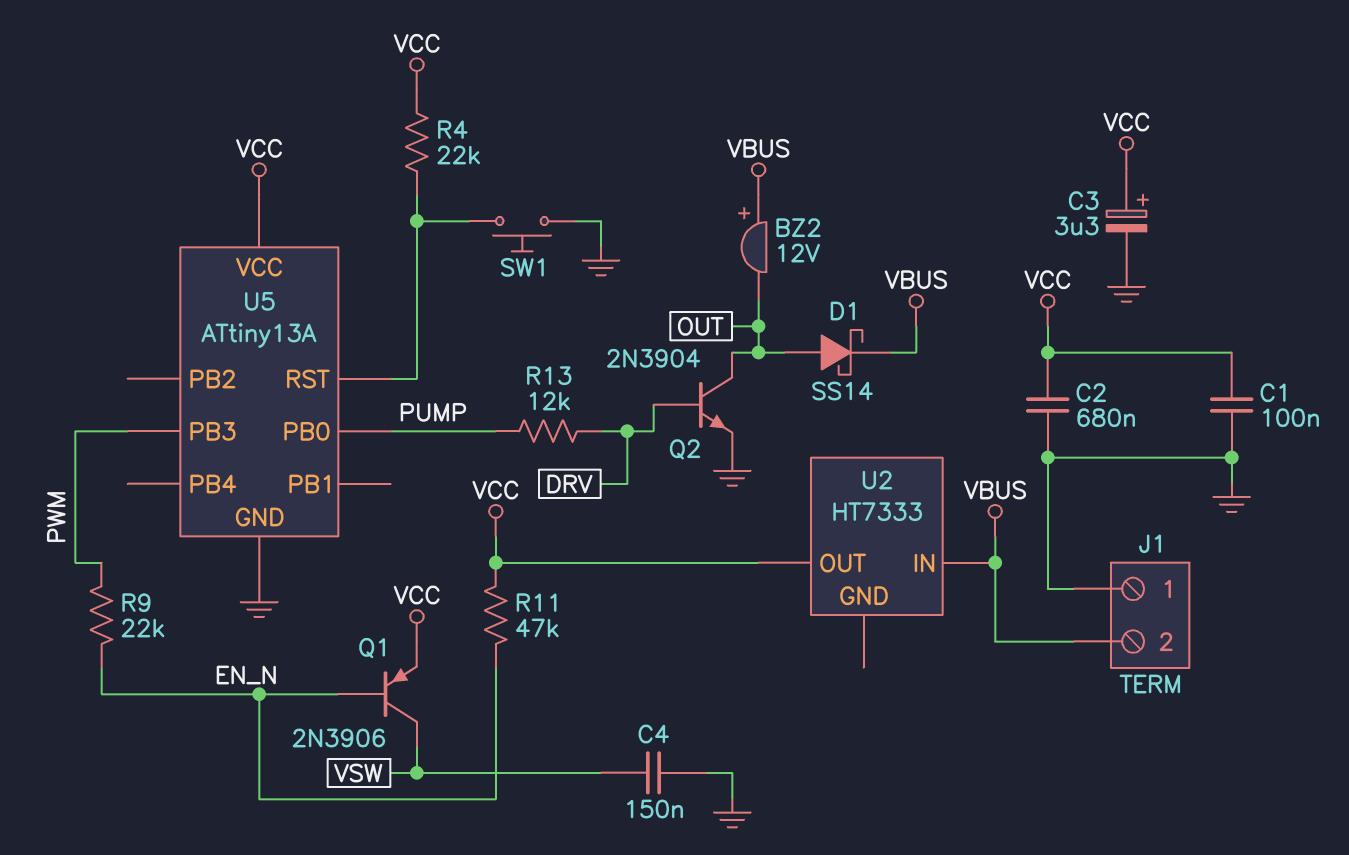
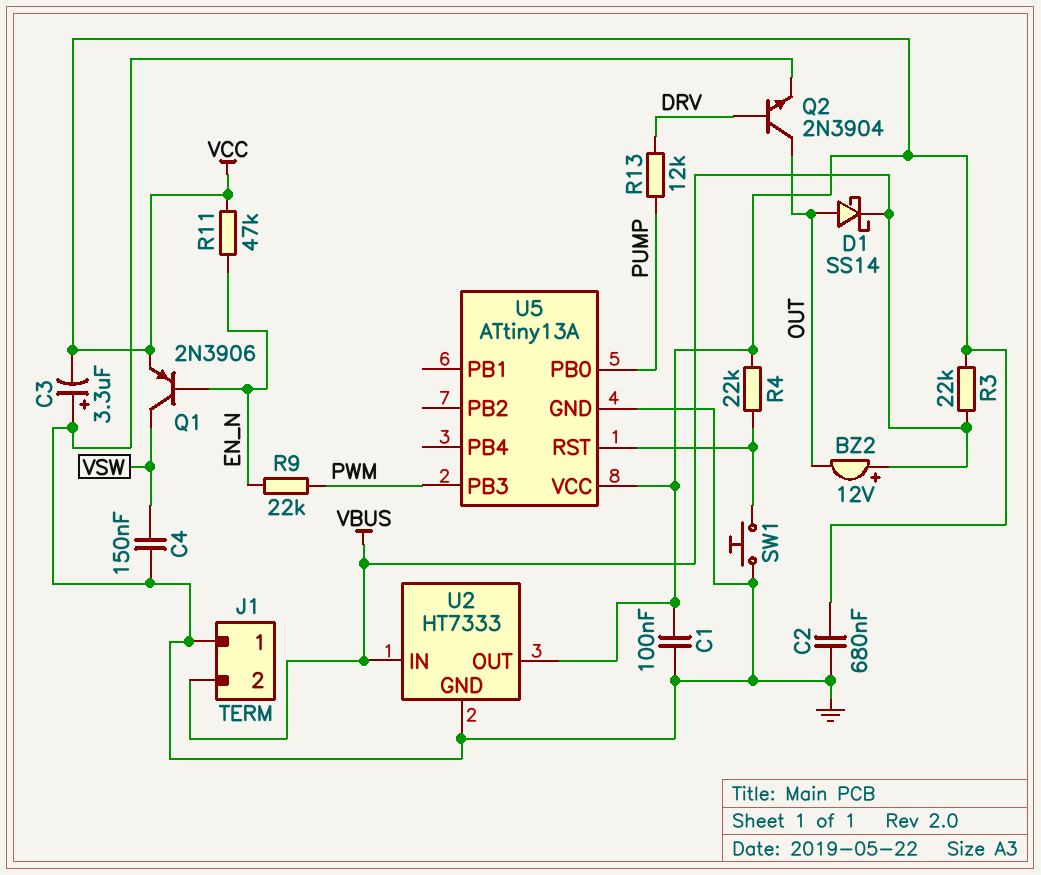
C3: 3.3uF (plus VCC, minus GND) -> 3.3uF (plus GND, minus VCC)
R3: none -> 22k (VBUS, VCC)
U2 pin GND: none -> GND

